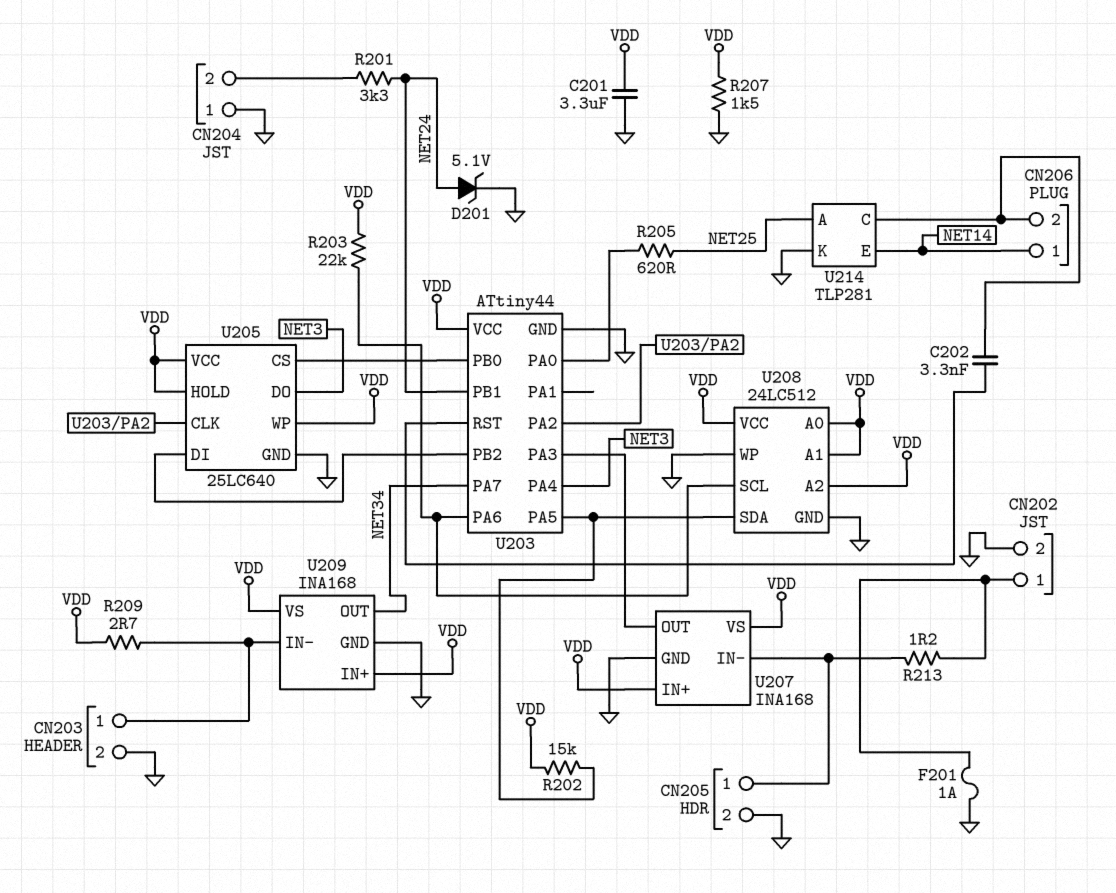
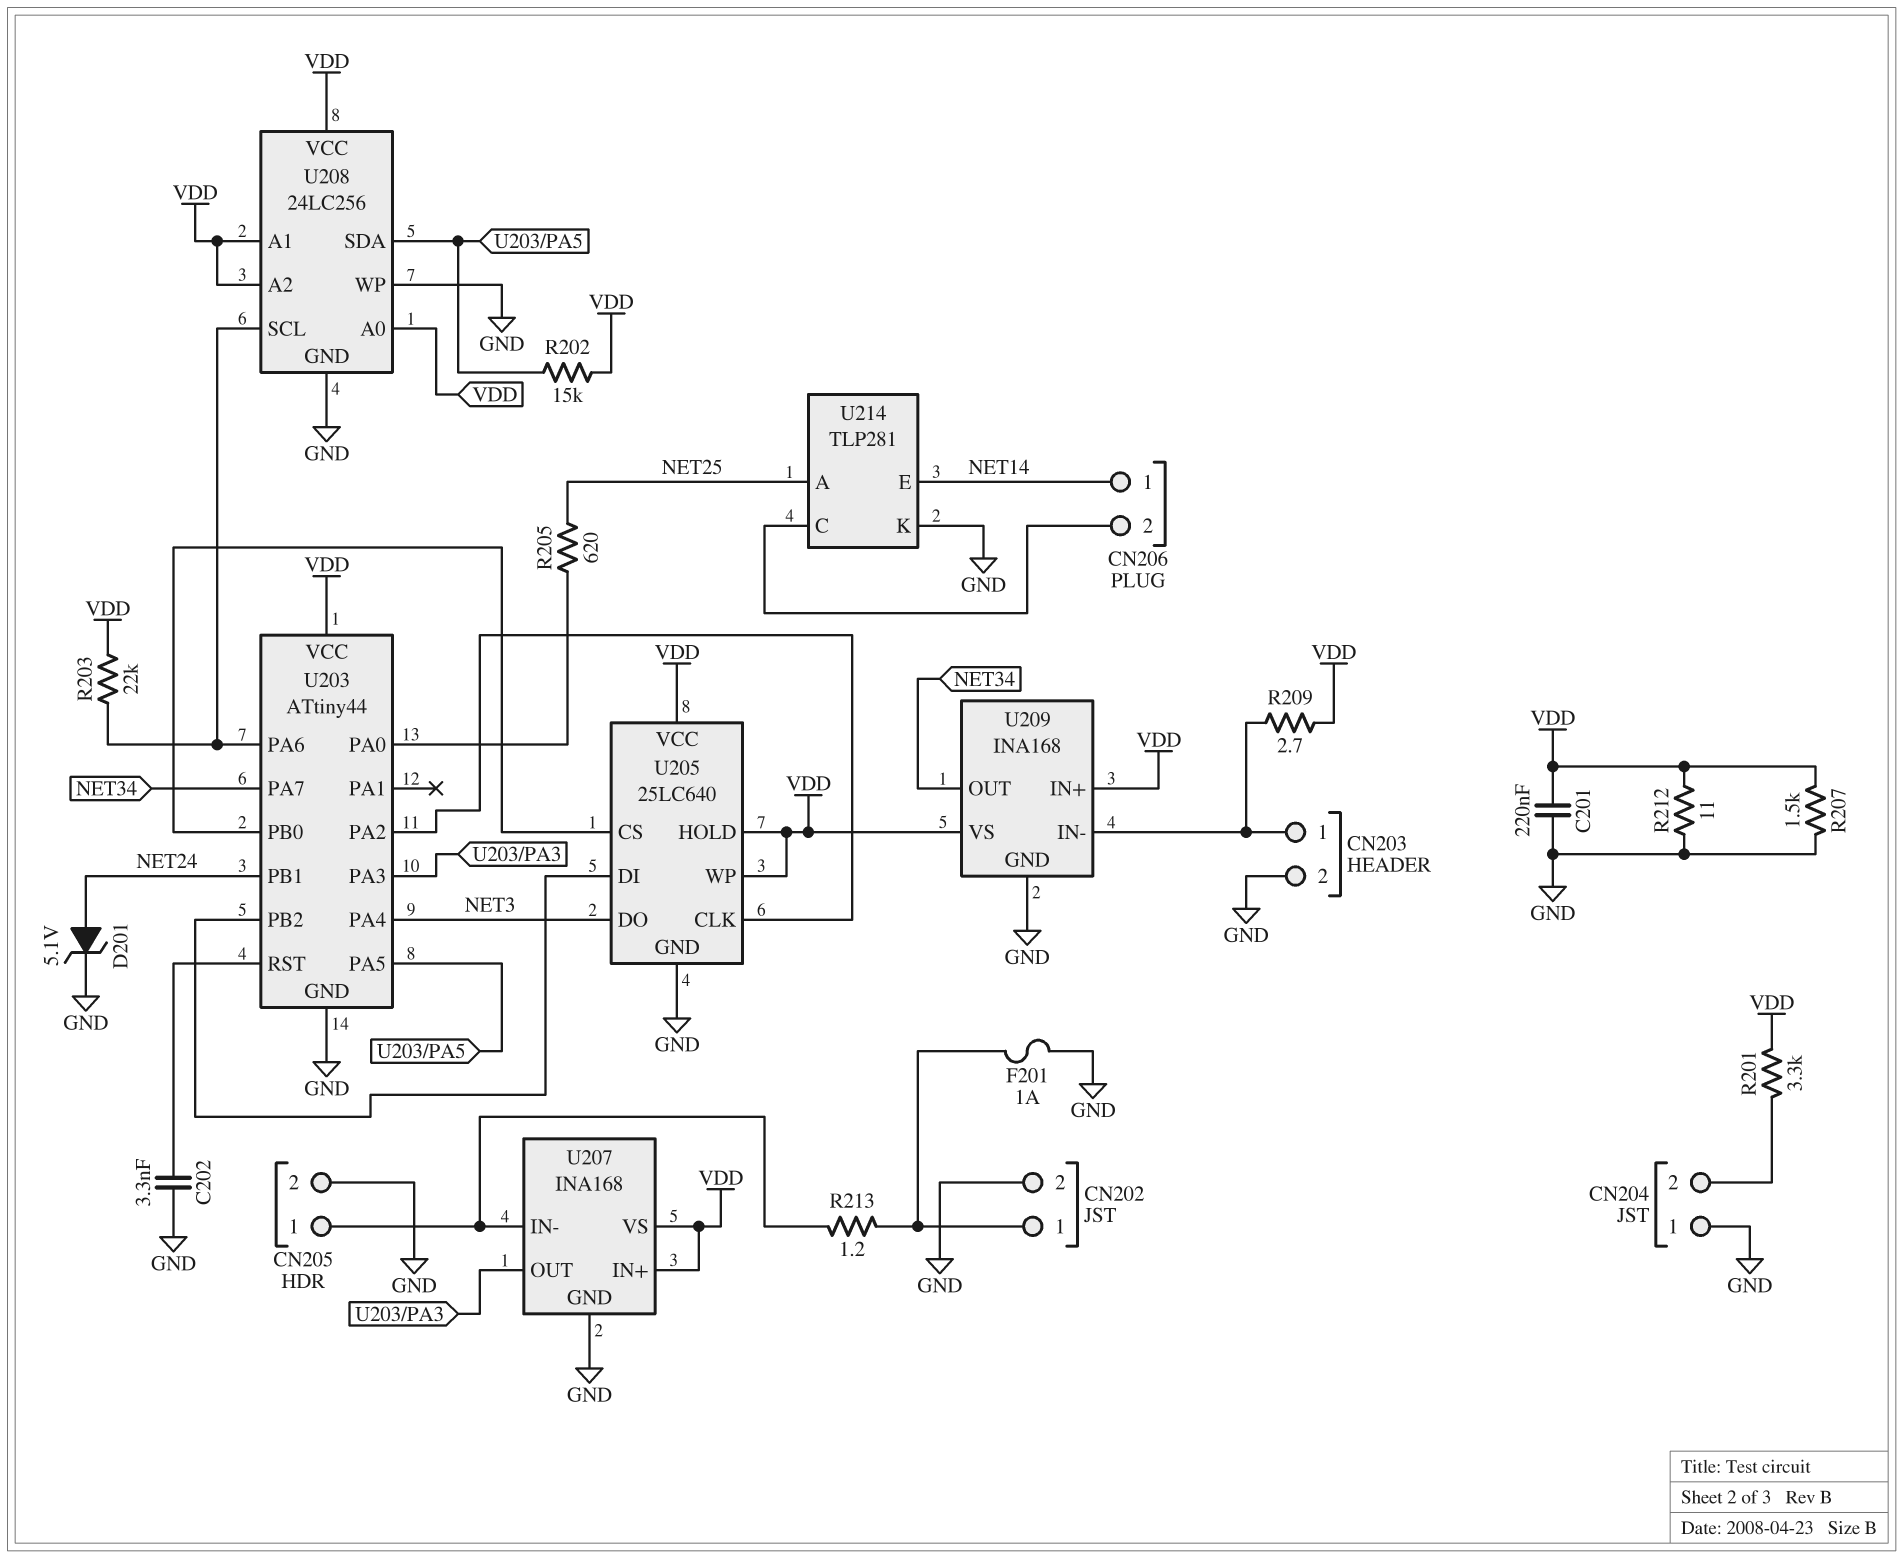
C201: 3.3uF (GND, VDD) -> 220nF (GND, VDD)
C202: 3.3nF (CN206/2, U203/RST) -> 3.3nF (GND, U203/RST)
R201: 3.3k (CN204/2, NET24) -> 3.3k (CN204/2, VDD)
R212: none -> 11 (GND, VDD)
U208: 24LC512 -> 24LC256

